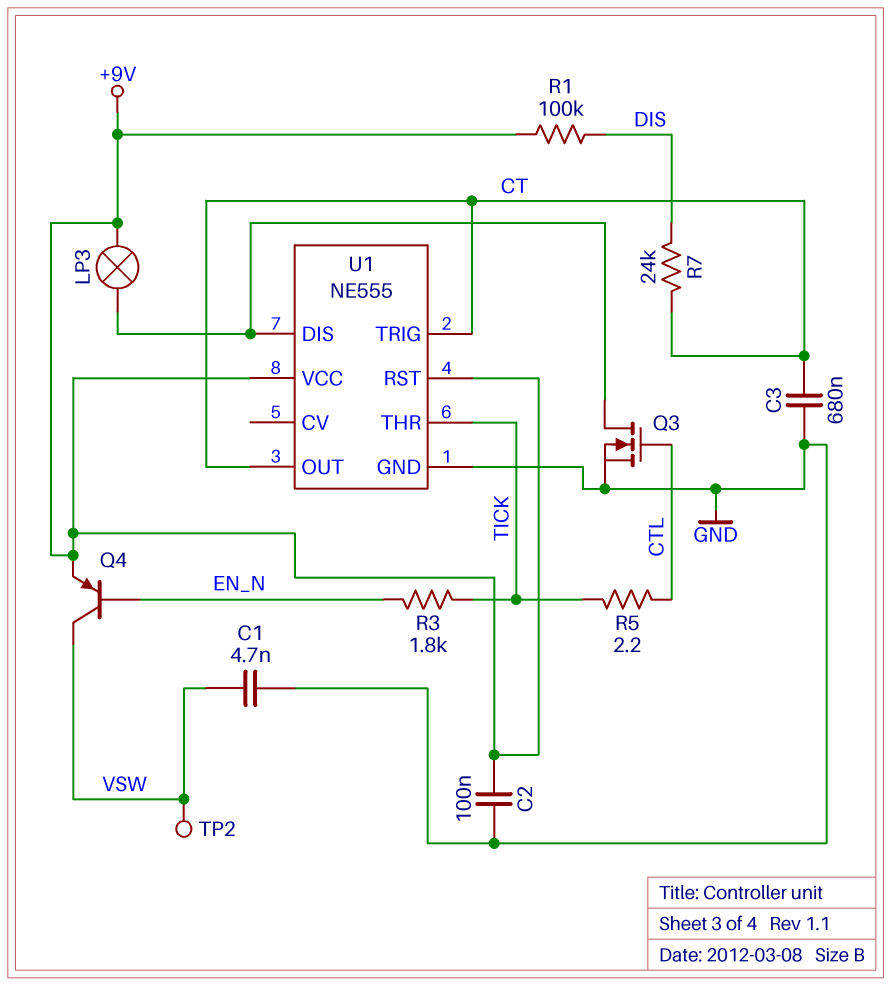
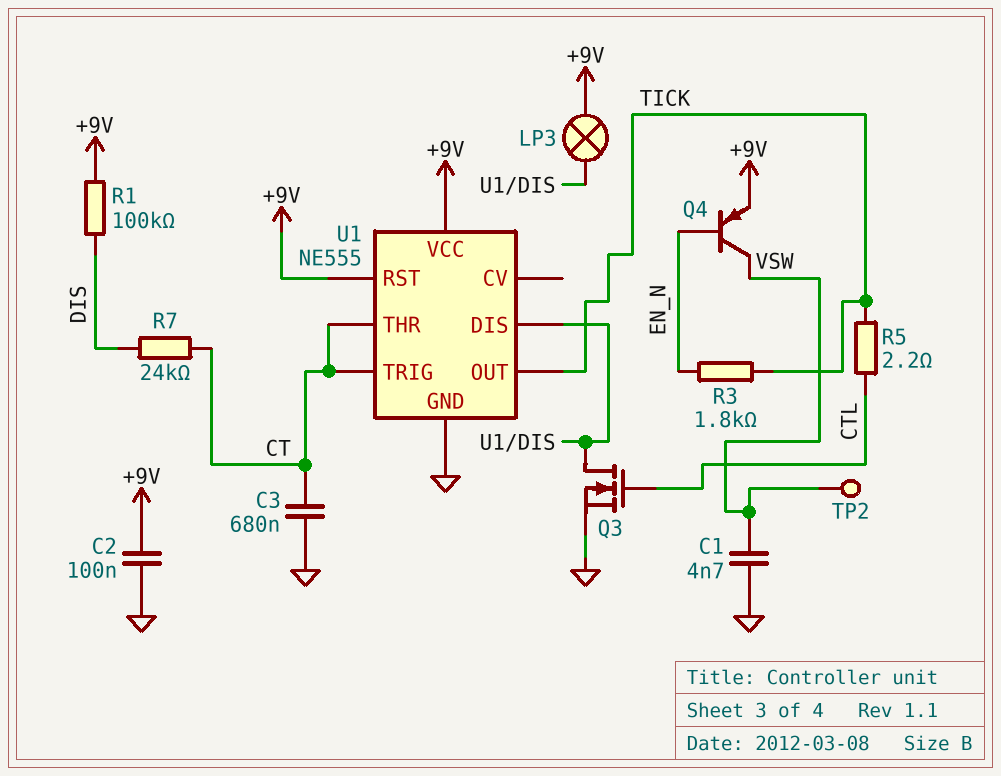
U1 pin OUT: CT -> TICK
U1 pin THR: TICK -> CT

